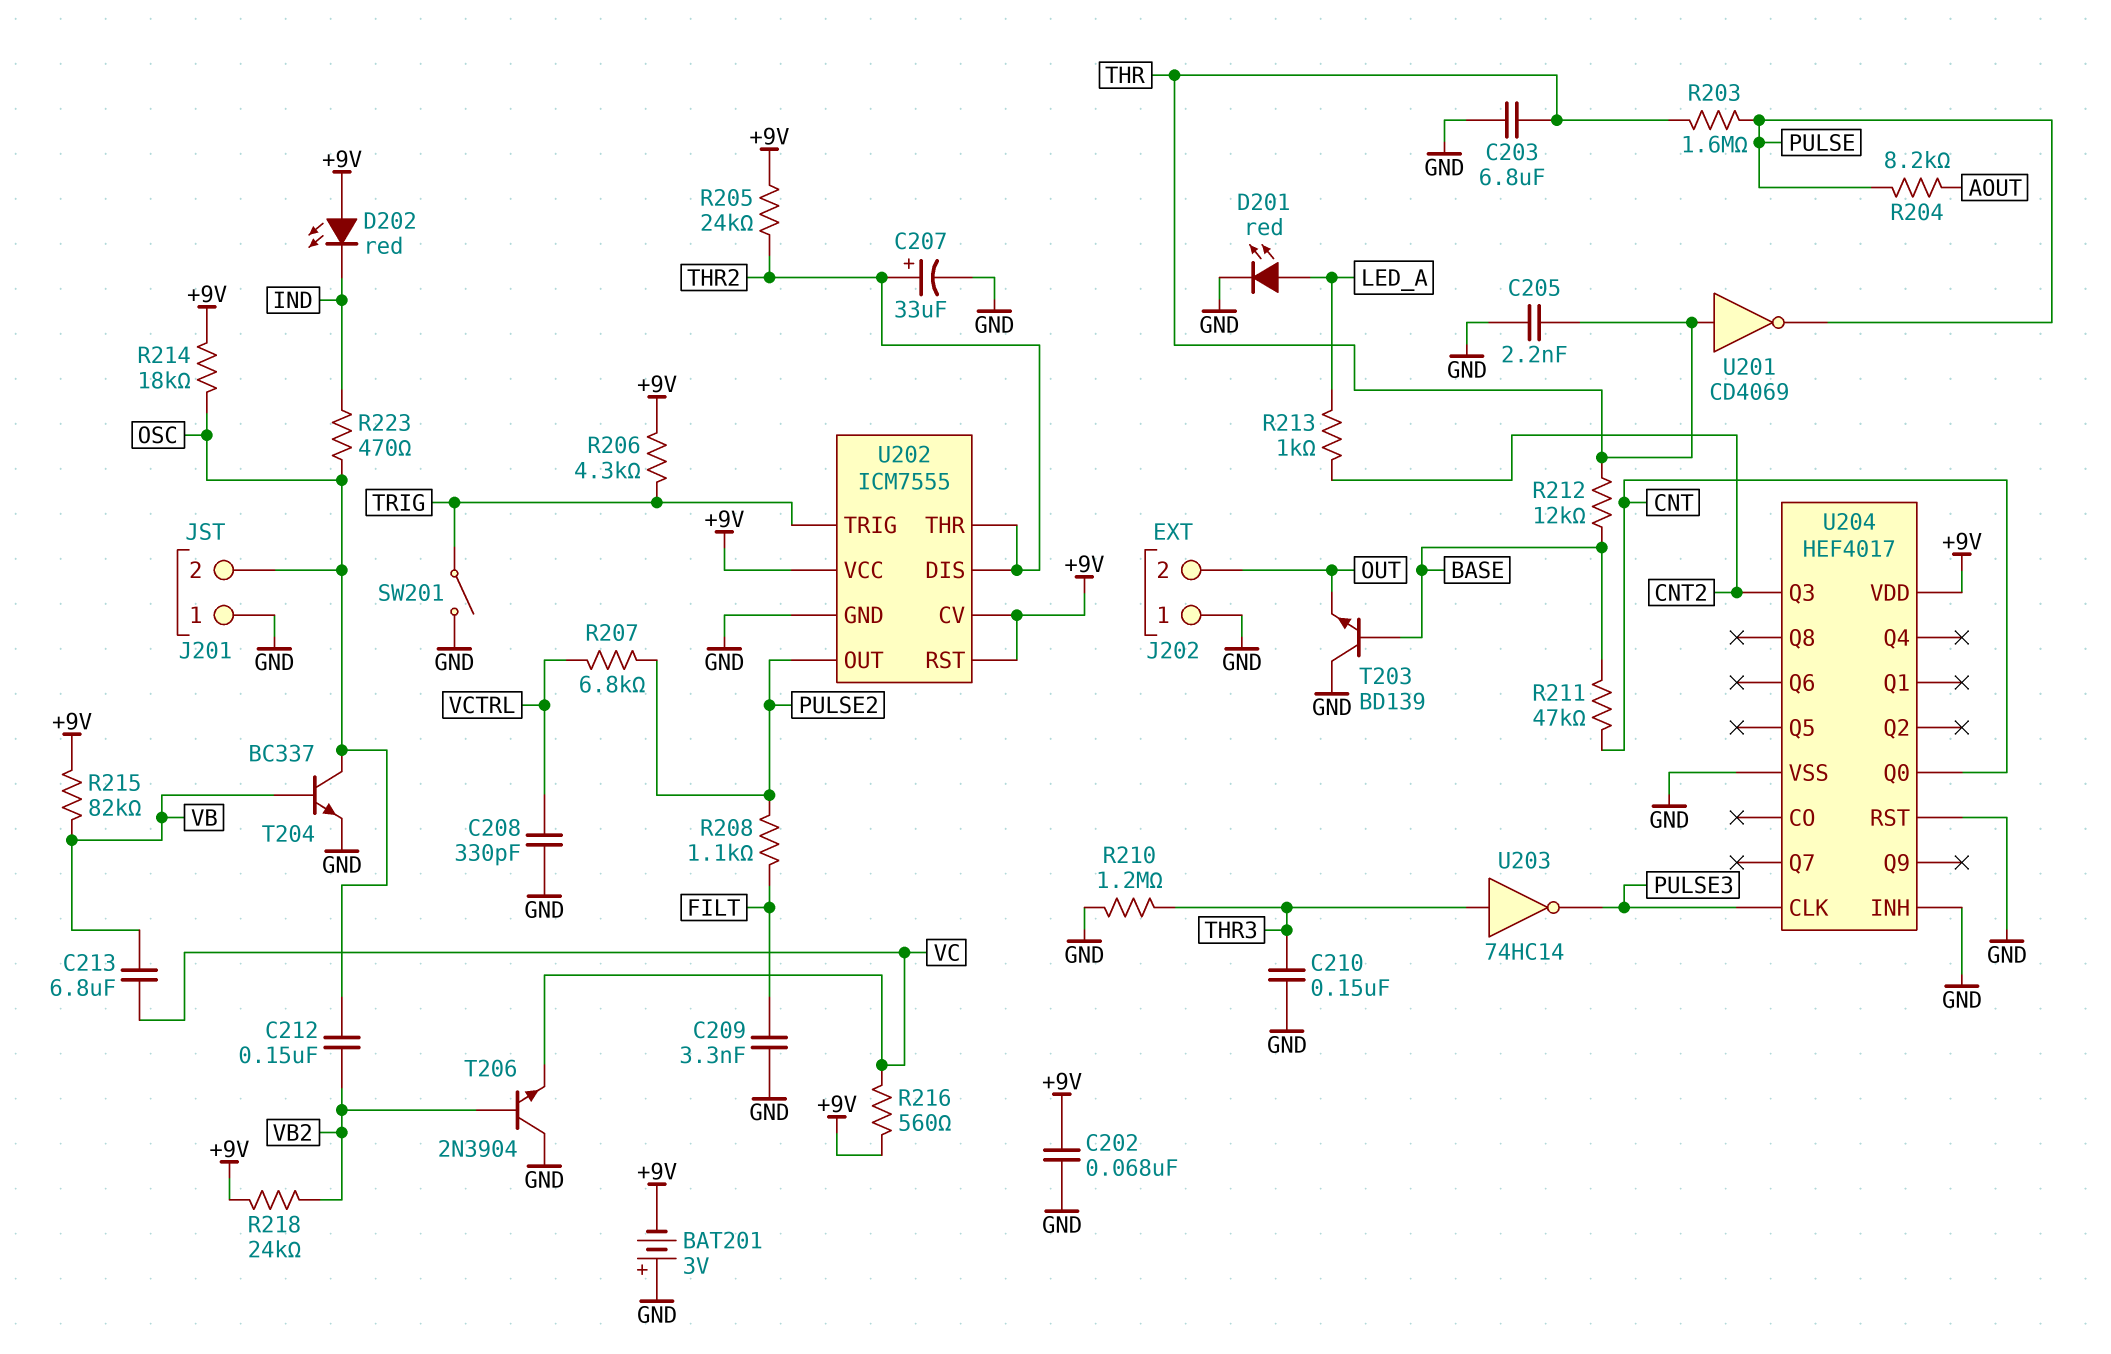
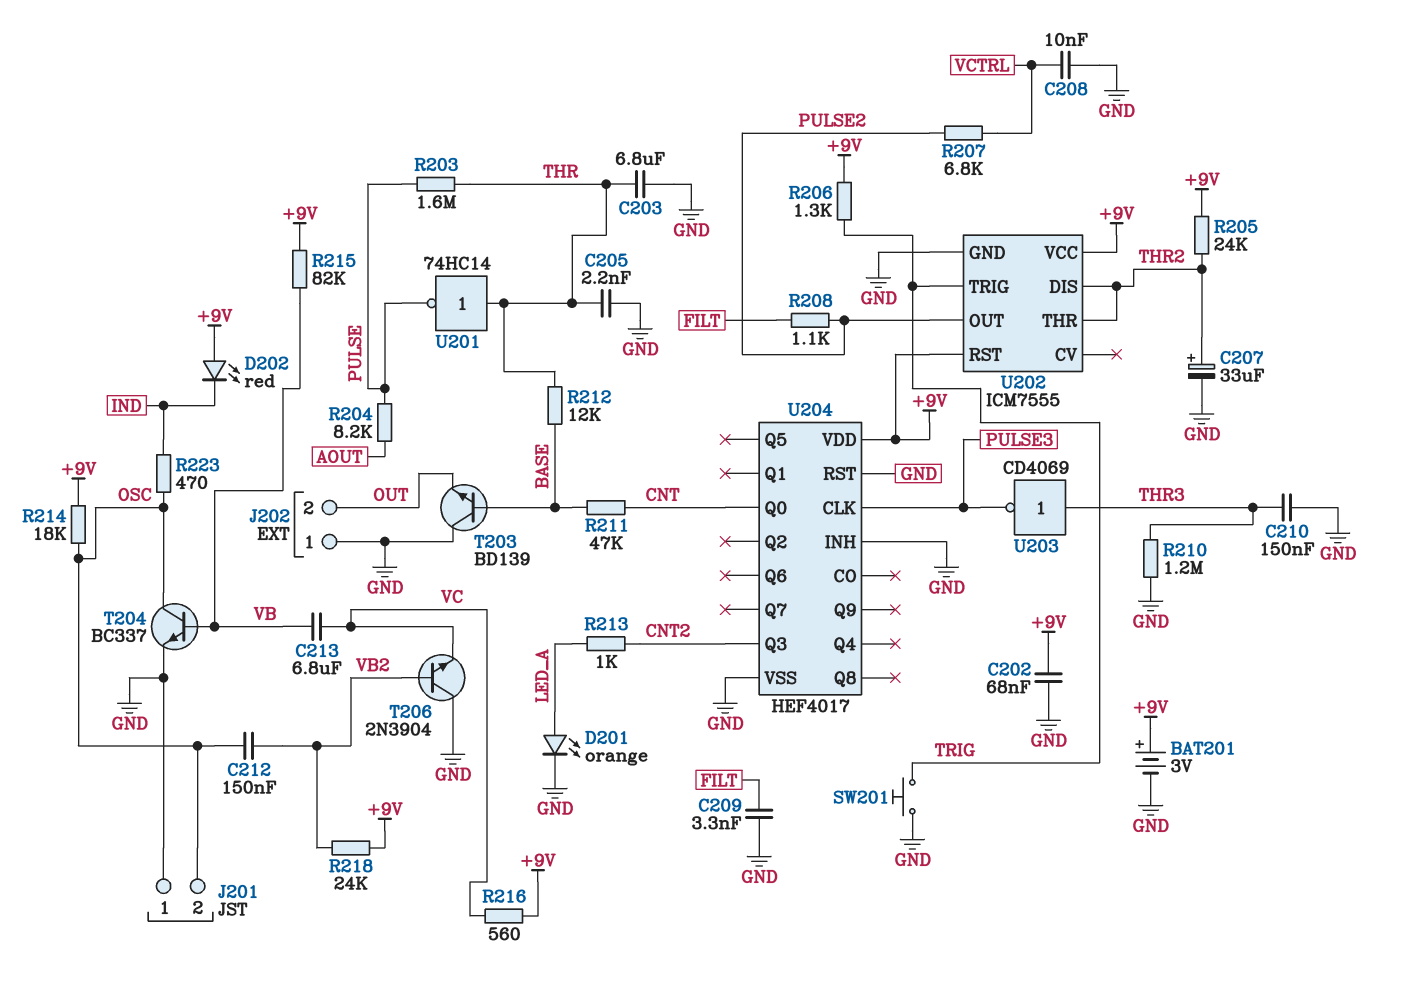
BAT201: 3V (plus GND, minus +9V) -> 3V (plus +9V, minus GND)
C208: 330pF (GND, VCTRL) -> 10nF (GND, VCTRL)
D201: LED red (A LED_A, K GND) -> LED orange (A LED_A, K GND)
R206: 4.3k (+9V, TRIG) -> 1.3k (+9V, TRIG)
SW201: switch (GND, TRIG) -> button (GND, TRIG)
U201: NOT CD4069 (in THR, out PULSE) -> NOT 74HC14 (in THR, out PULSE)
U202 pin CV: +9V -> none
U203: NOT 74HC14 (in THR3, out PULSE3) -> NOT CD4069 (in THR3, out PULSE3)

